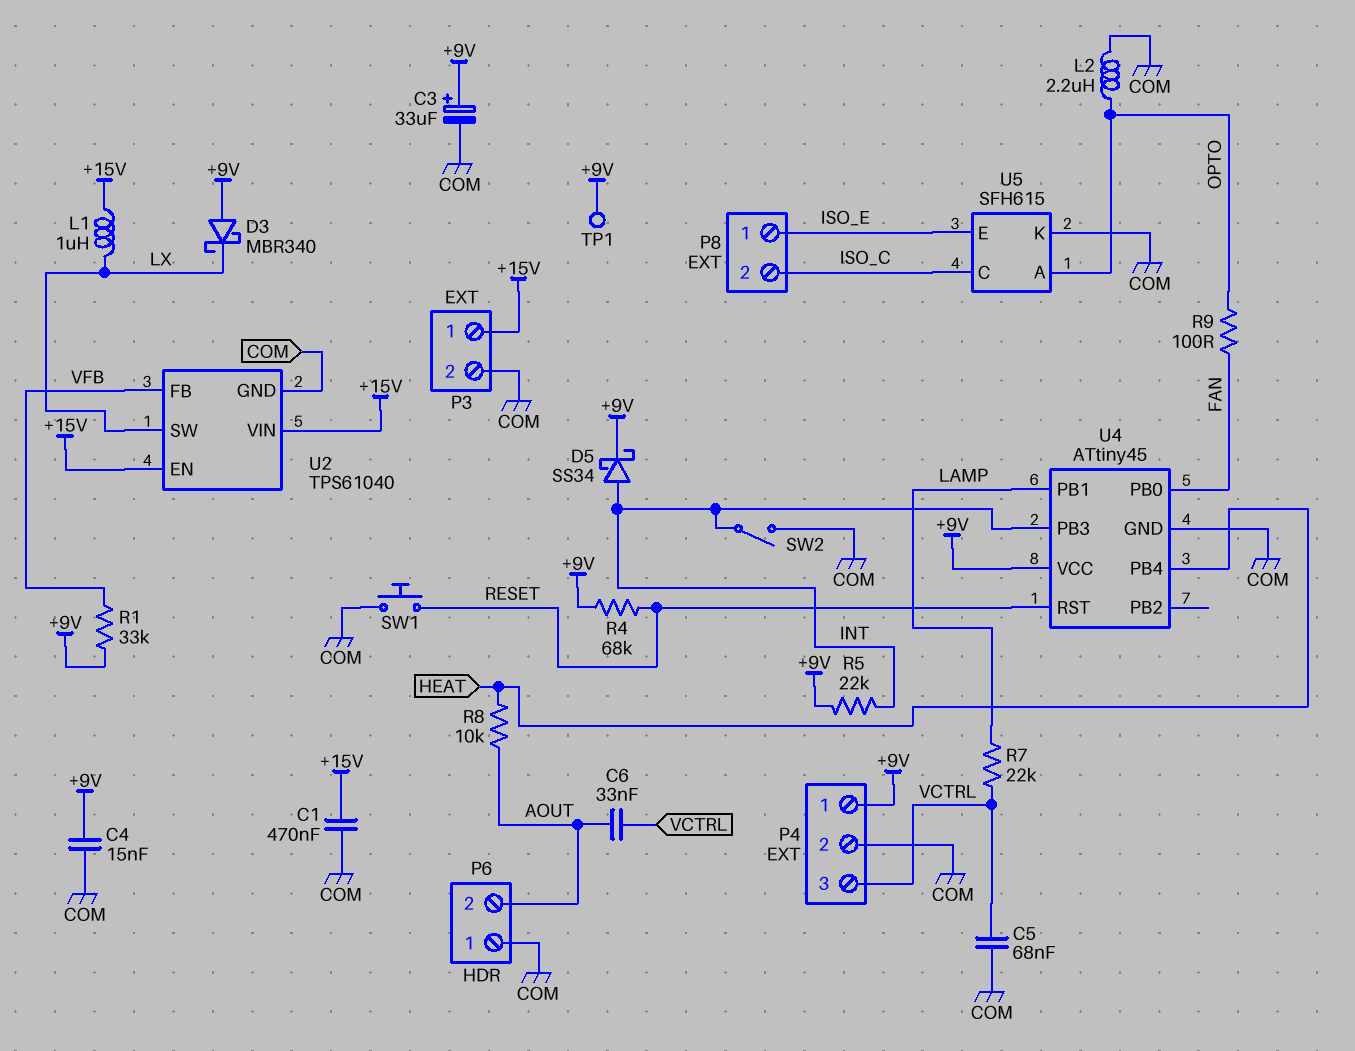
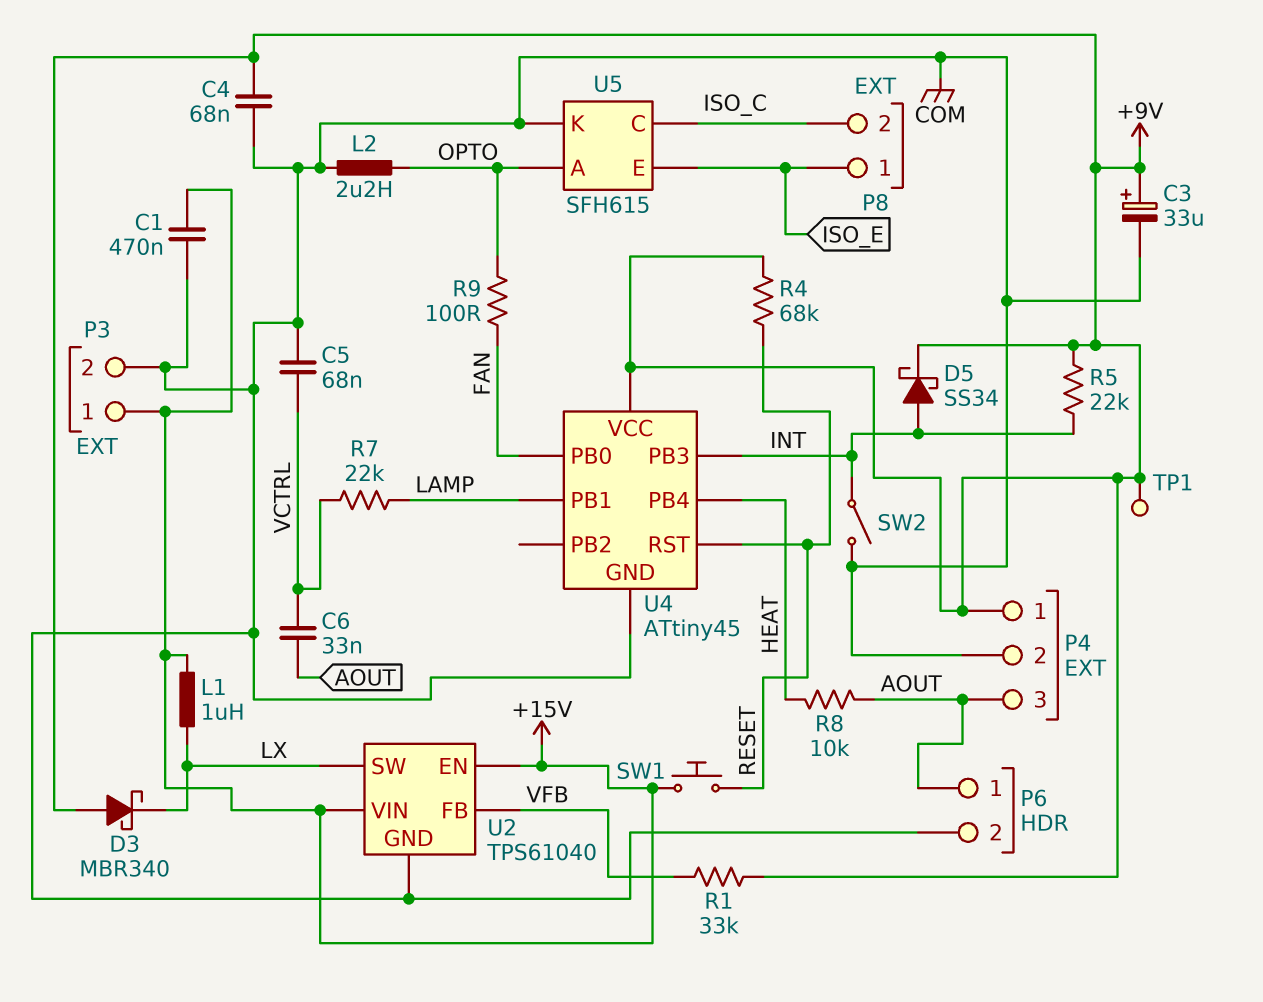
C4: 15nF (+9V, COM) -> 68nF (+9V, COM)
P4 pin 3: VCTRL -> AOUT
P6 pin 1: COM -> AOUT
P6 pin 2: AOUT -> COM
SW1: button (COM, RESET) -> button (+15V, RESET)

